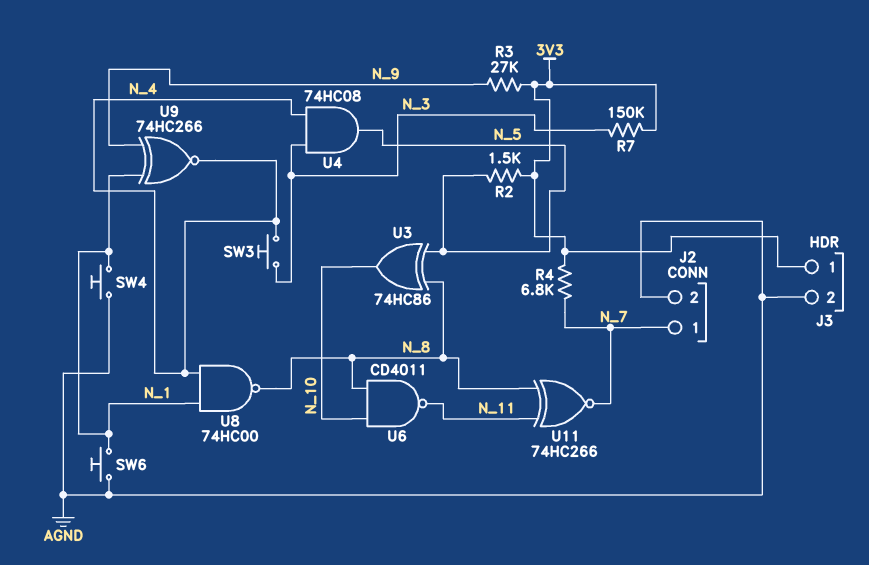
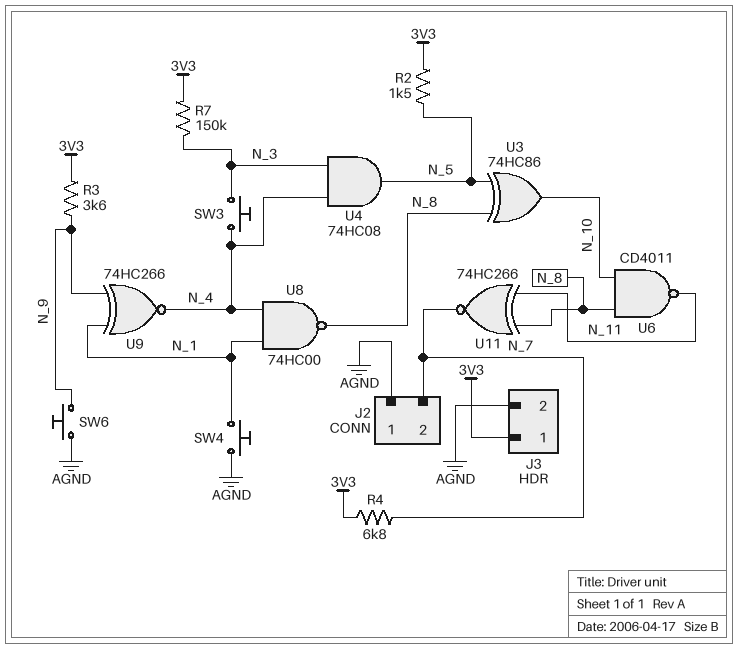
J2 pin 1: N_7 -> AGND
J2 pin 2: AGND -> N_7
R3: 27k (3V3, N_9) -> 3.6k (3V3, N_9)
SW6: button (AGND, N_1) -> button (AGND, N_9)

